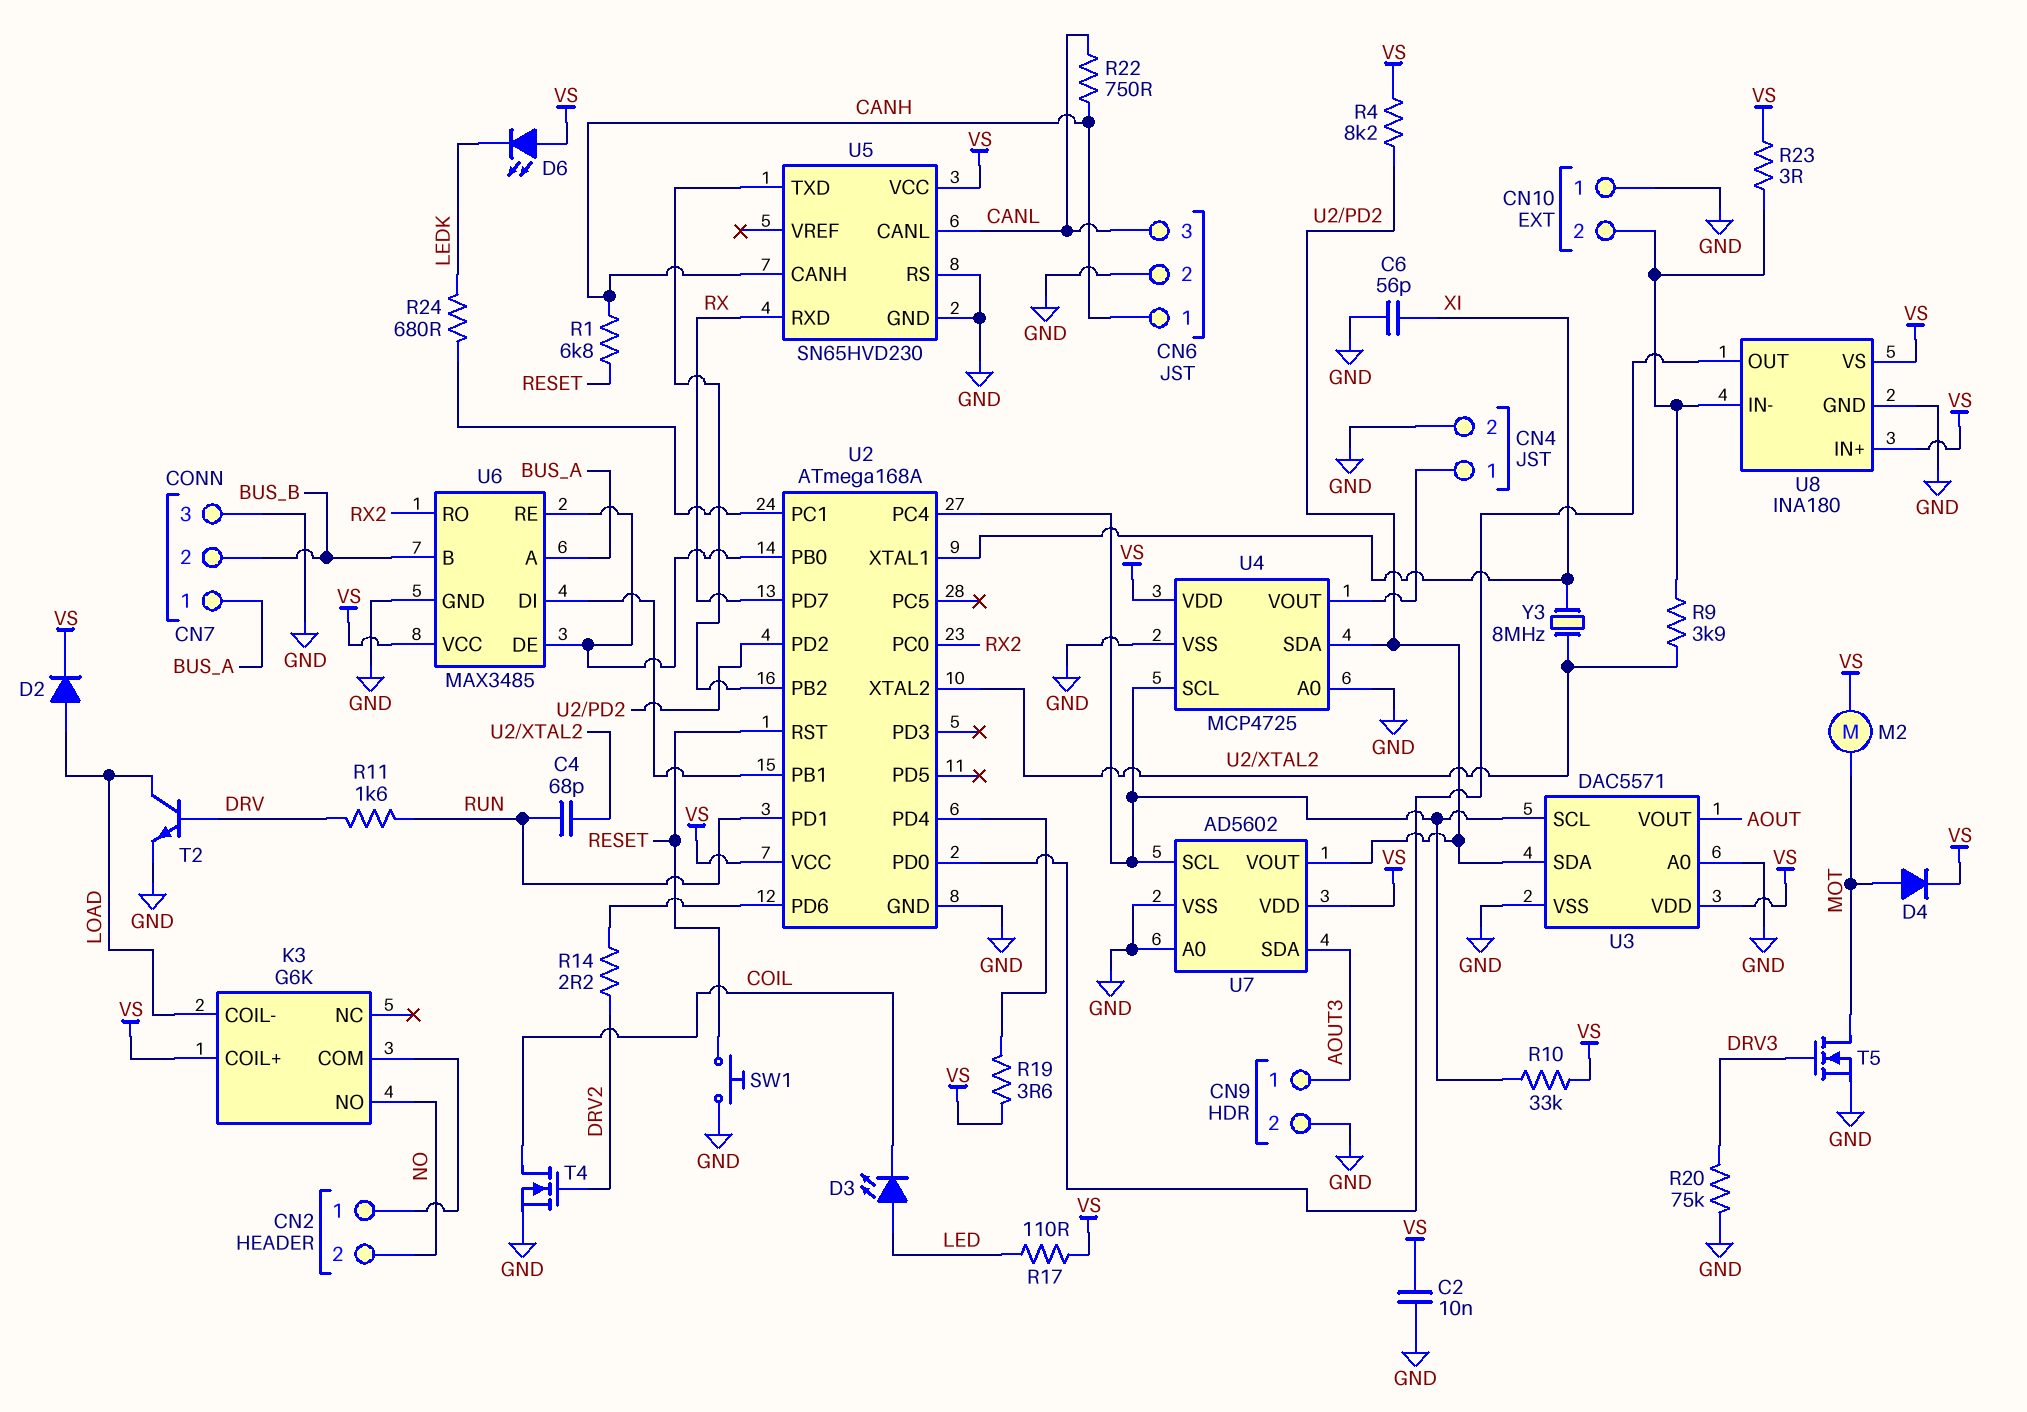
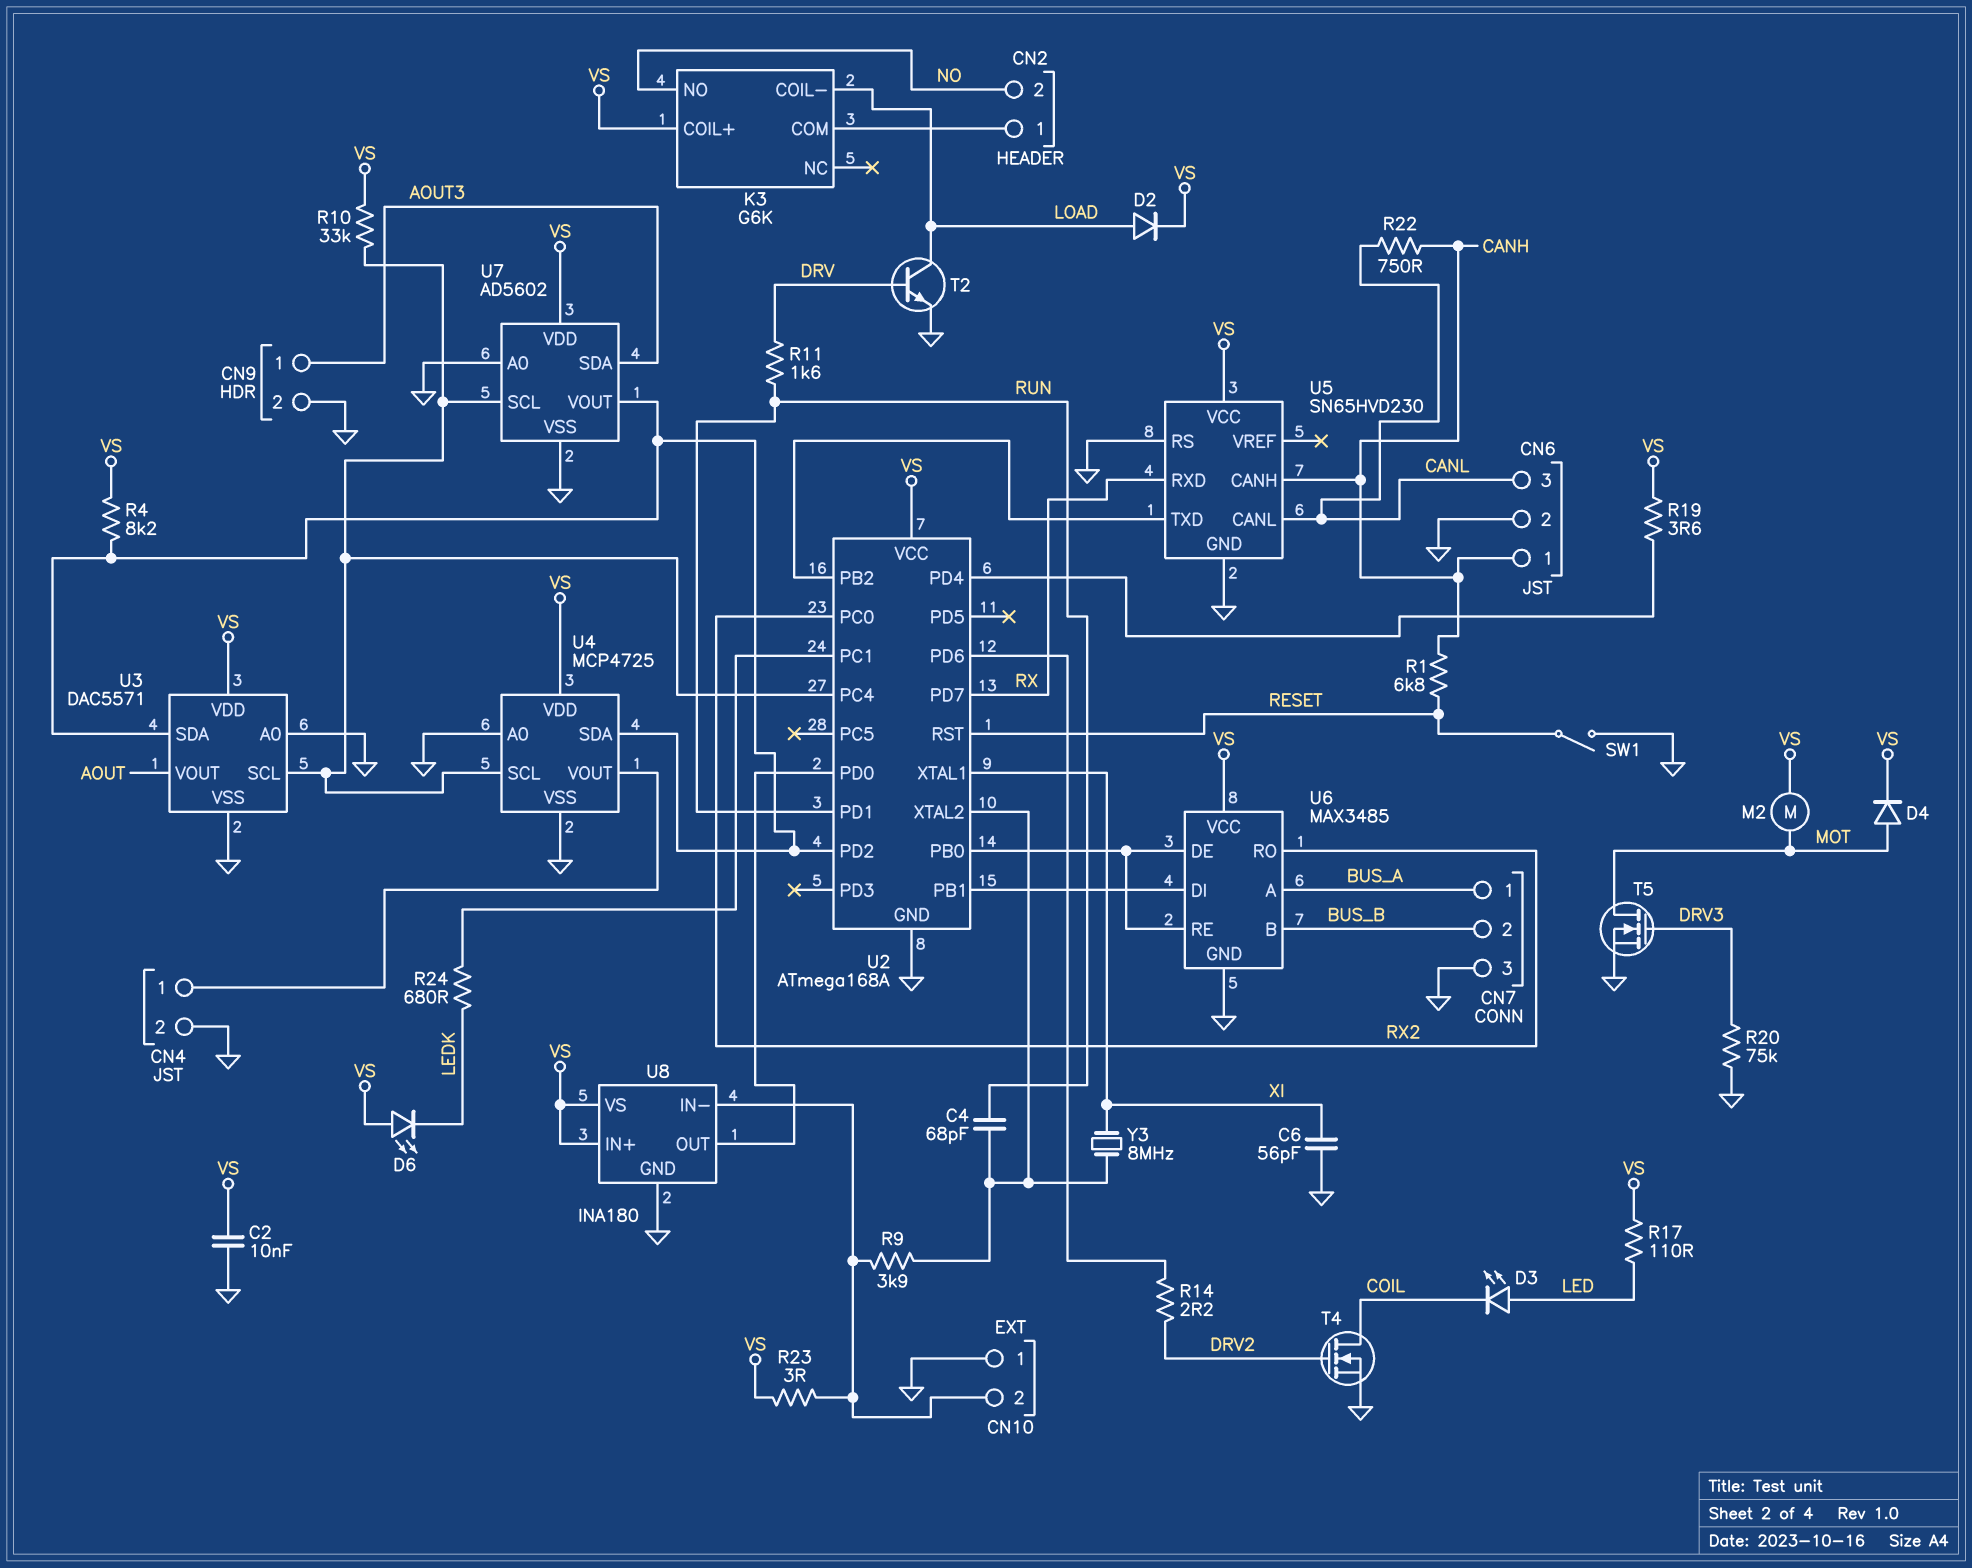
SW1: button (GND, RESET) -> switch (GND, RESET)

